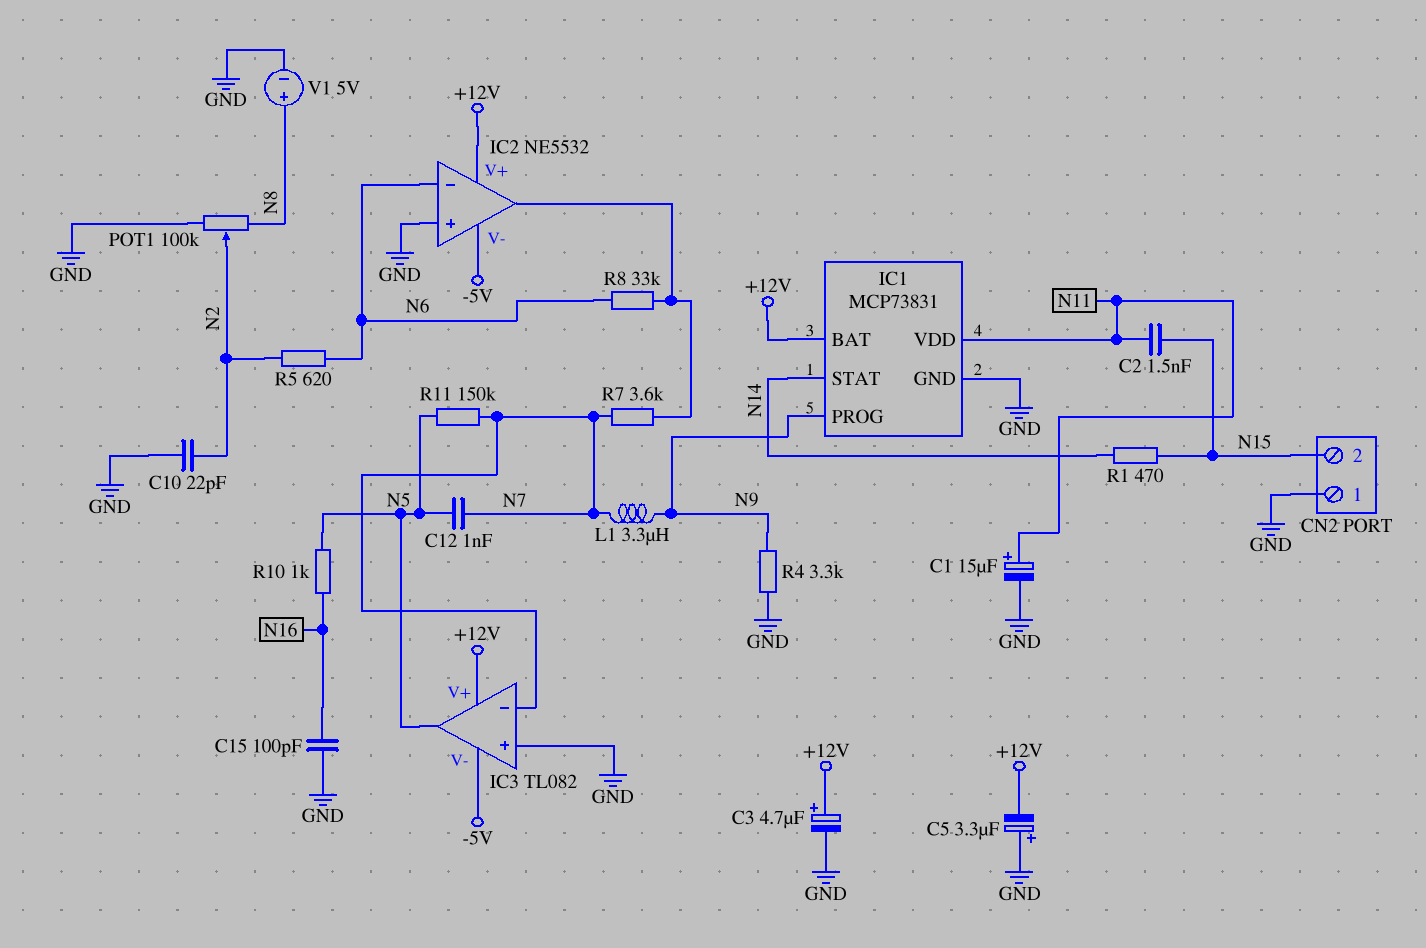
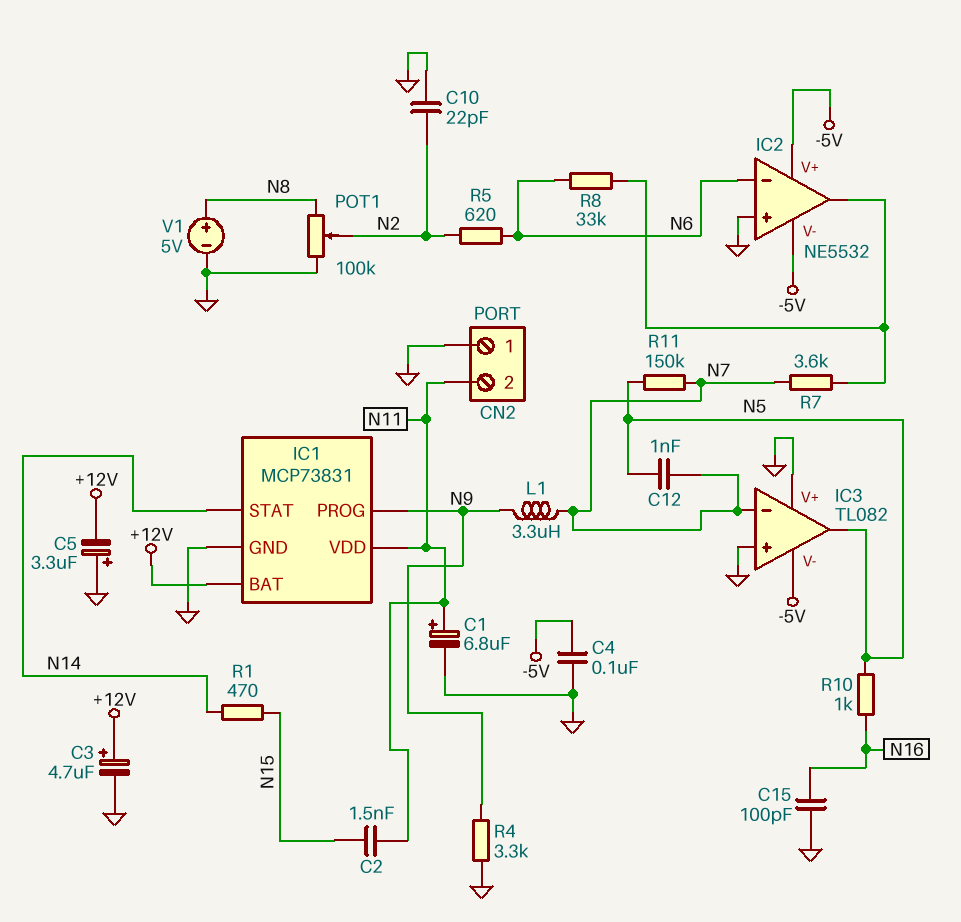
C1: 15uF (plus N11, minus GND) -> 6.8uF (plus N11, minus GND)
C4: none -> 100nF (-5V, GND)
CN2 pin 2: N15 -> N11
IC2 pin V+: +12V -> -5V
IC3 pin V+: +12V -> GND

